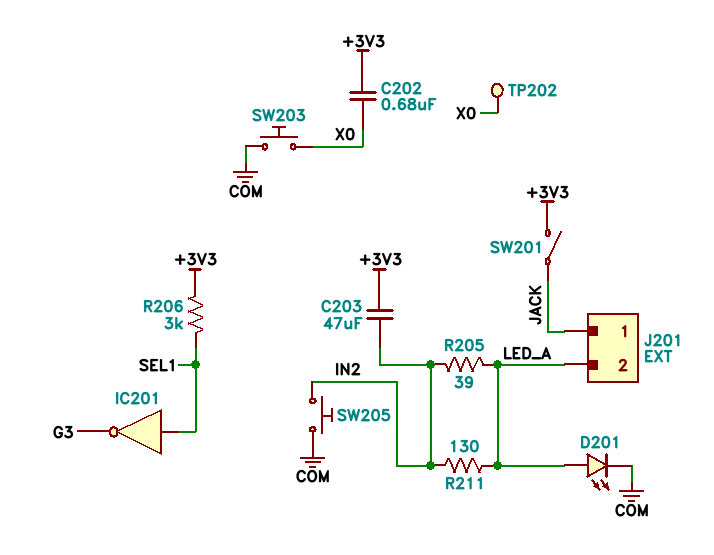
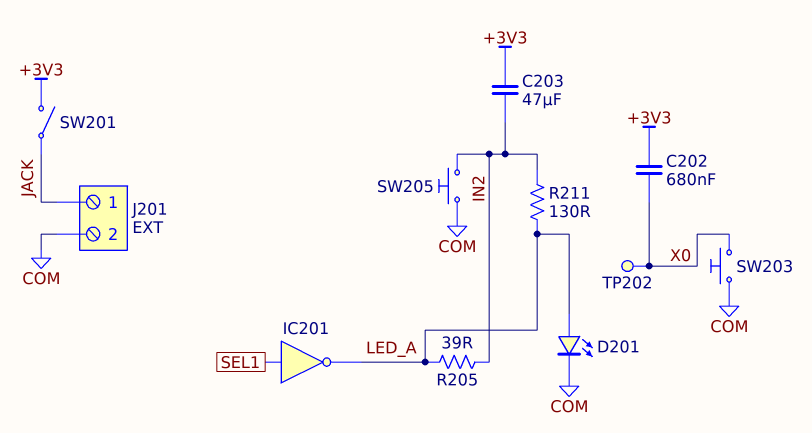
IC201: NOT (in SEL1, out G3) -> NOT (in SEL1, out LED_A)
J201 pin 2: LED_A -> COM
R206: 3k (+3V3, SEL1) -> none

